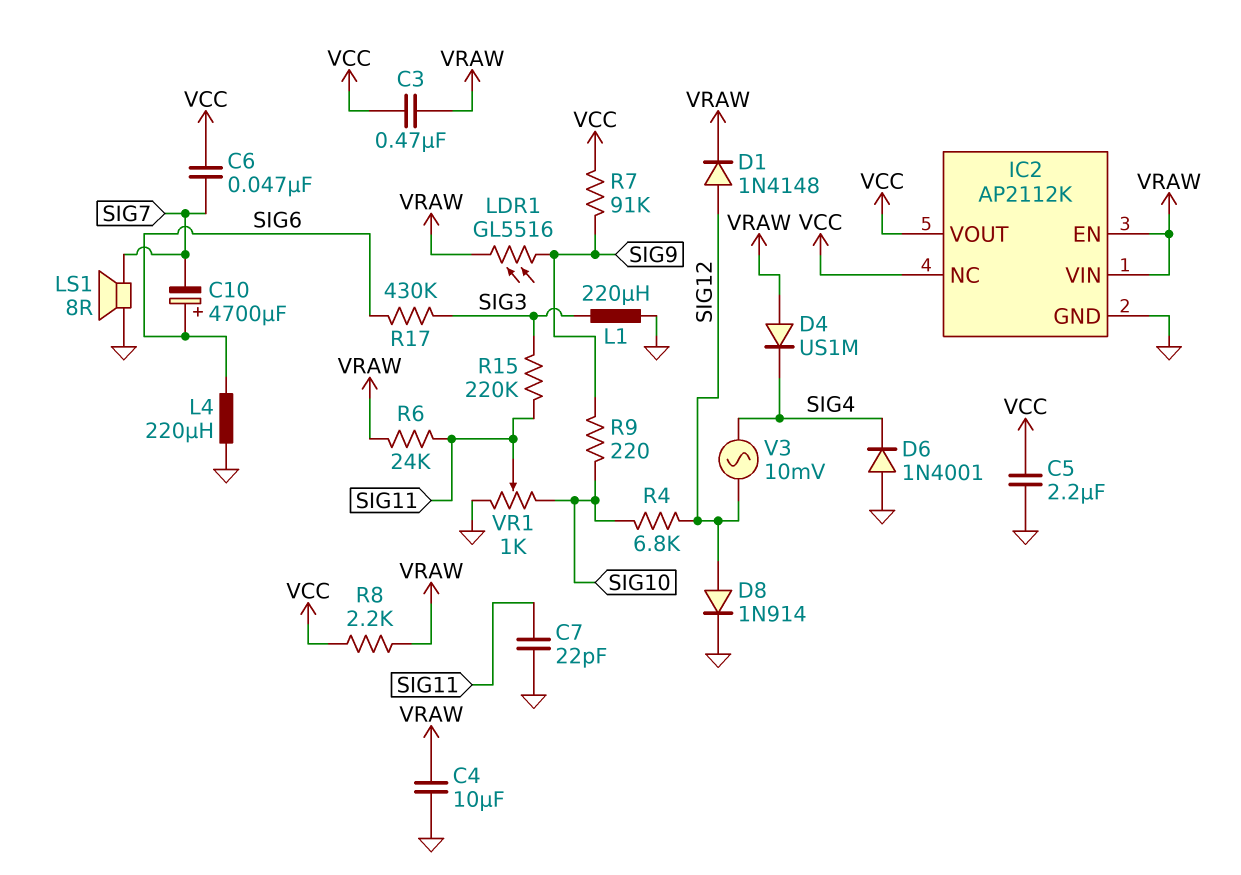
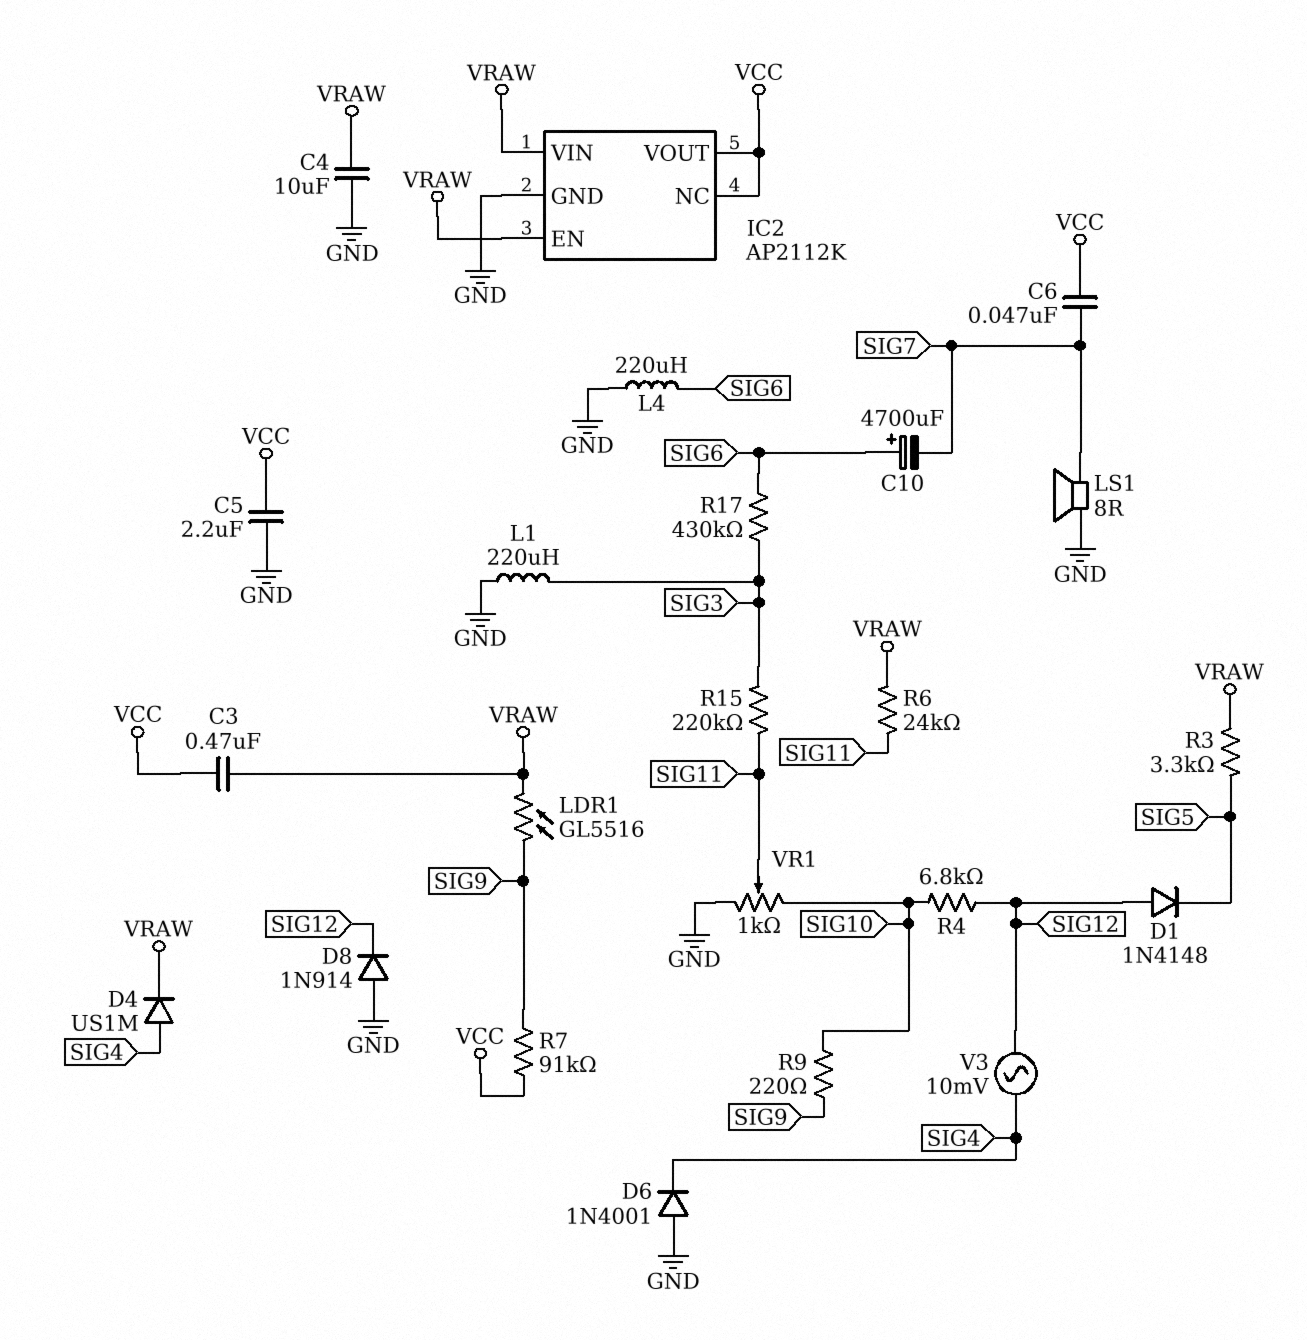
C7: 22pF (GND, SIG11) -> none
D1: diode 1N4148 (A SIG12, K VRAW) -> diode 1N4148 (A SIG12, K SIG5)
D4: diode US1M (A VRAW, K SIG4) -> diode US1M (A SIG4, K VRAW)
D8: diode 1N914 (A SIG12, K GND) -> diode 1N914 (A GND, K SIG12)
R3: none -> 3.3k (SIG5, VRAW)
R8: 2.2k (VCC, VRAW) -> none

